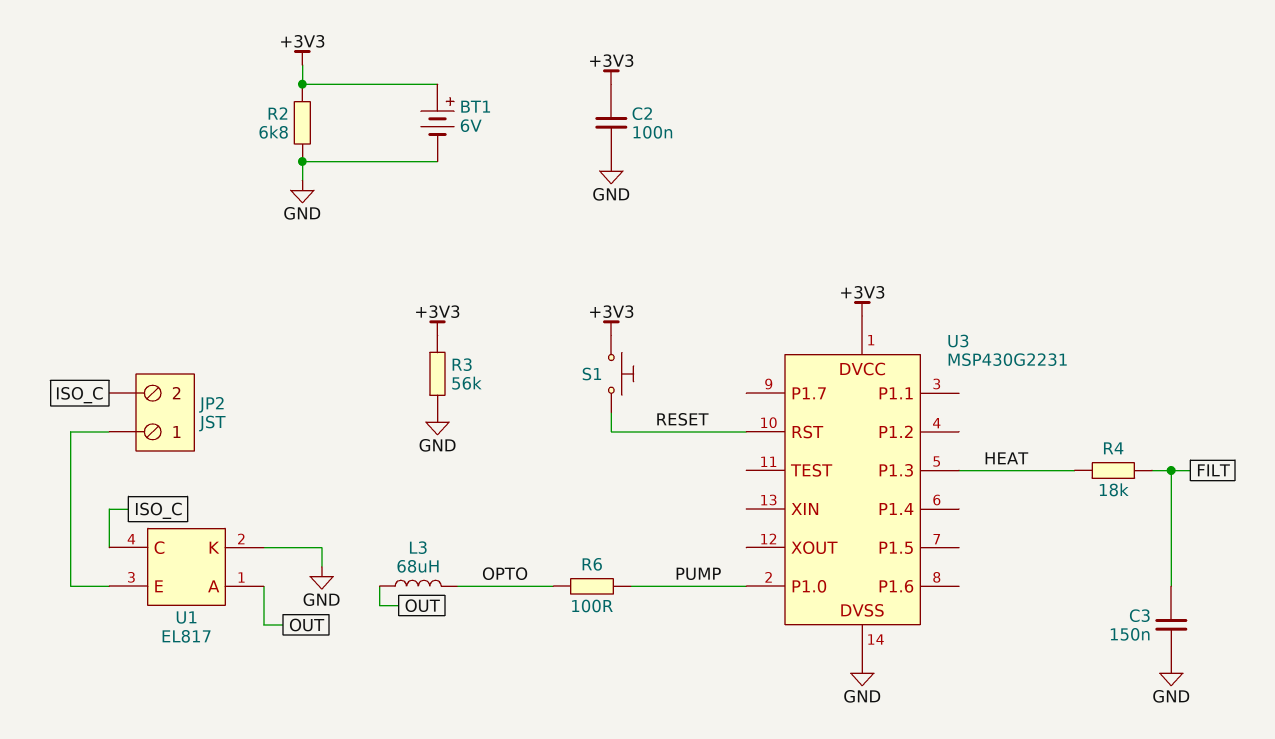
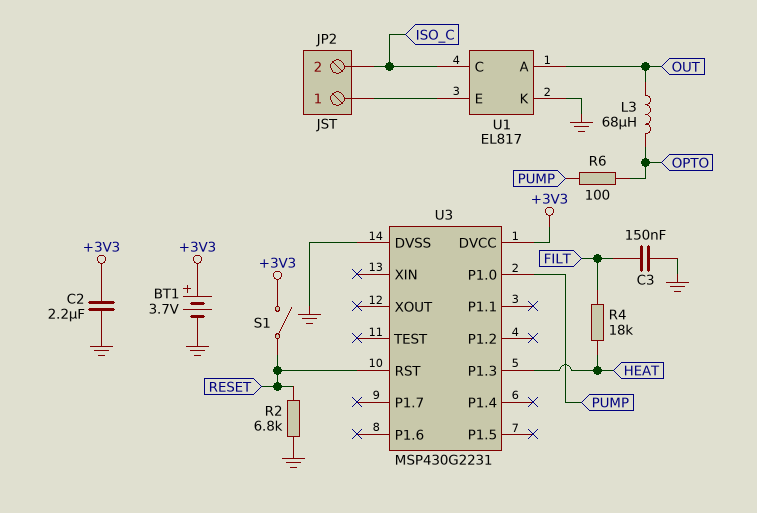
BT1: 6V (plus +3V3, minus GND) -> 3.7V (plus +3V3, minus GND)
C2: 100nF (+3V3, GND) -> 2.2uF (+3V3, GND)
R2: 6.8k (+3V3, GND) -> 6.8k (GND, RESET)
R3: 56k (+3V3, GND) -> none
S1: button (+3V3, RESET) -> switch (+3V3, RESET)

